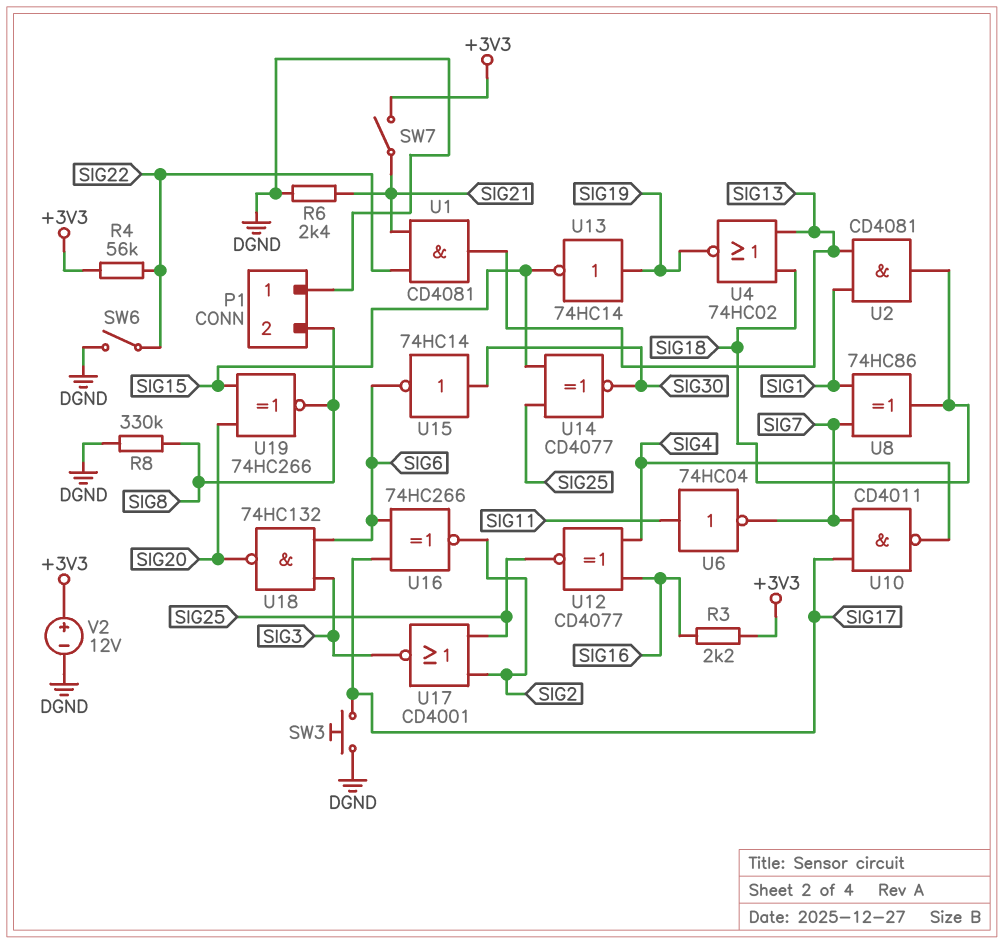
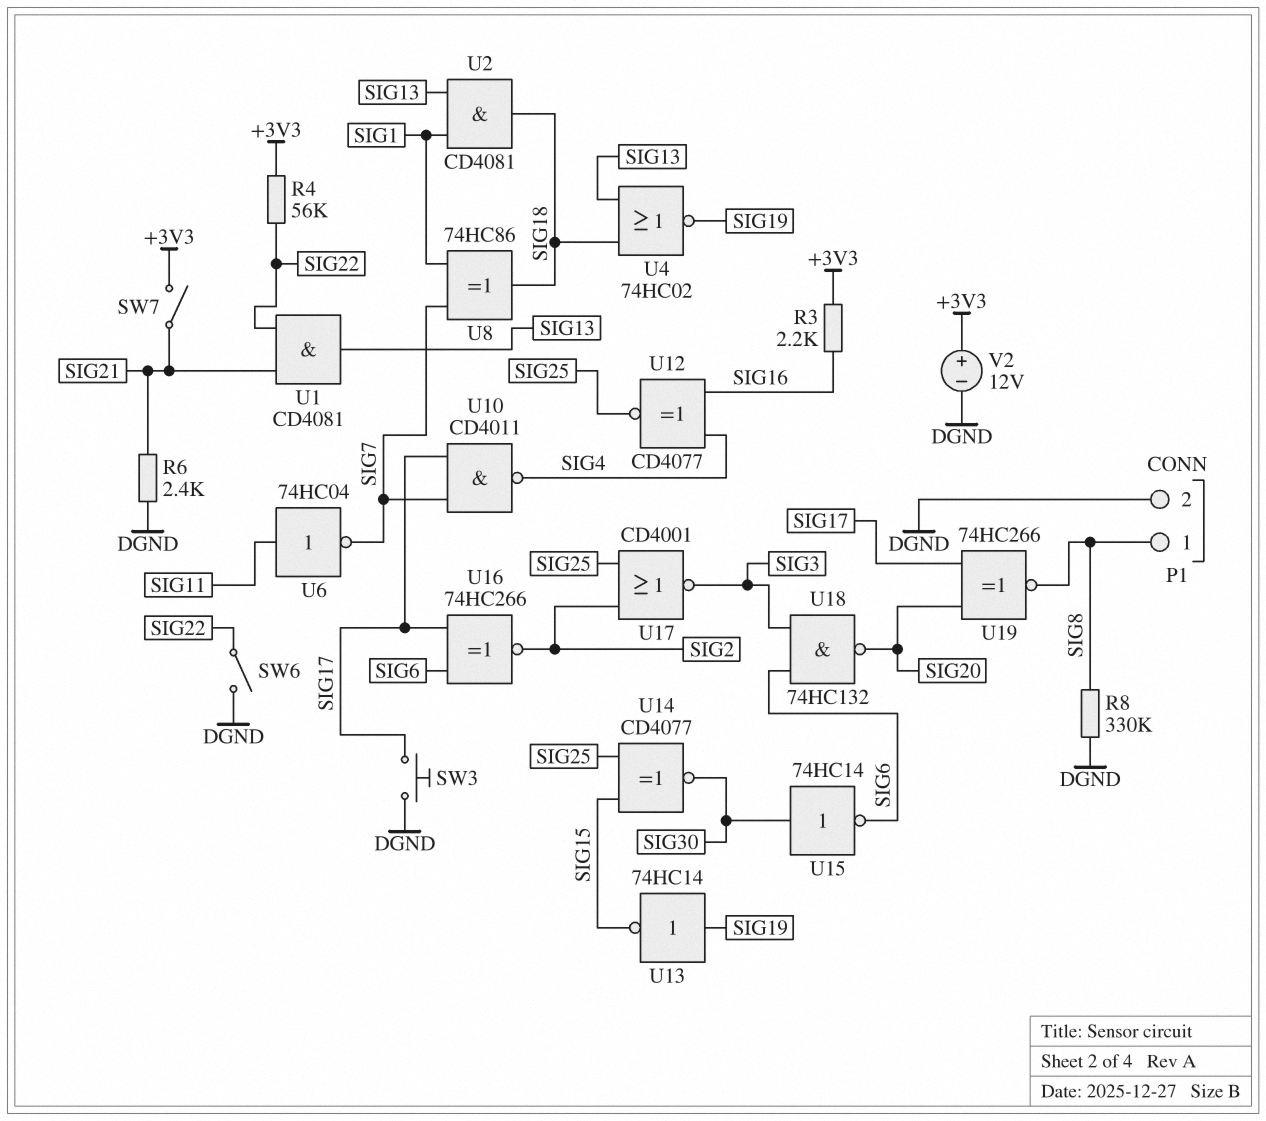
P1 pin 1: DGND -> SIG8
P1 pin 2: SIG8 -> DGND
U19: XNOR 74HC266 (in SIG15, in SIG20, out SIG8) -> XNOR 74HC266 (in SIG17, in SIG20, out SIG8)

